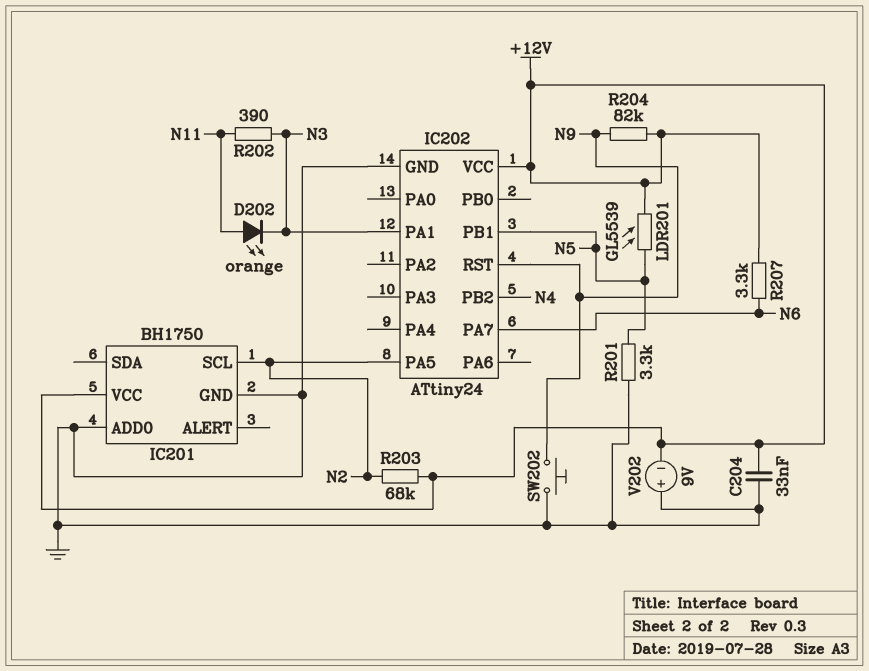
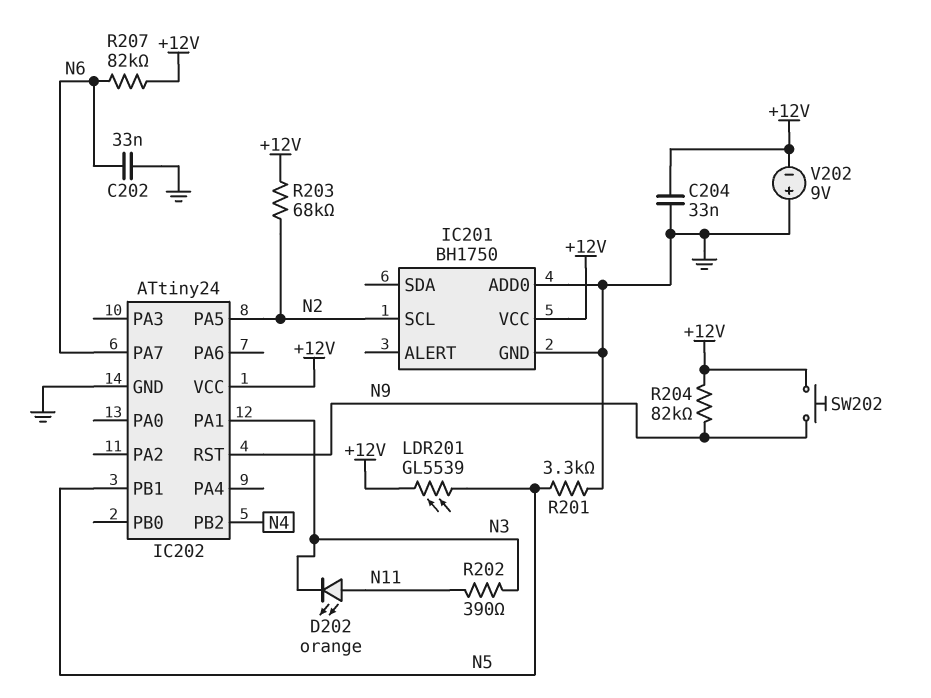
C202: none -> 33nF (GND, N6)
R207: 3.3k (+12V, N6) -> 82k (+12V, N6)
SW202: button (GND, N9) -> button (+12V, N9)

